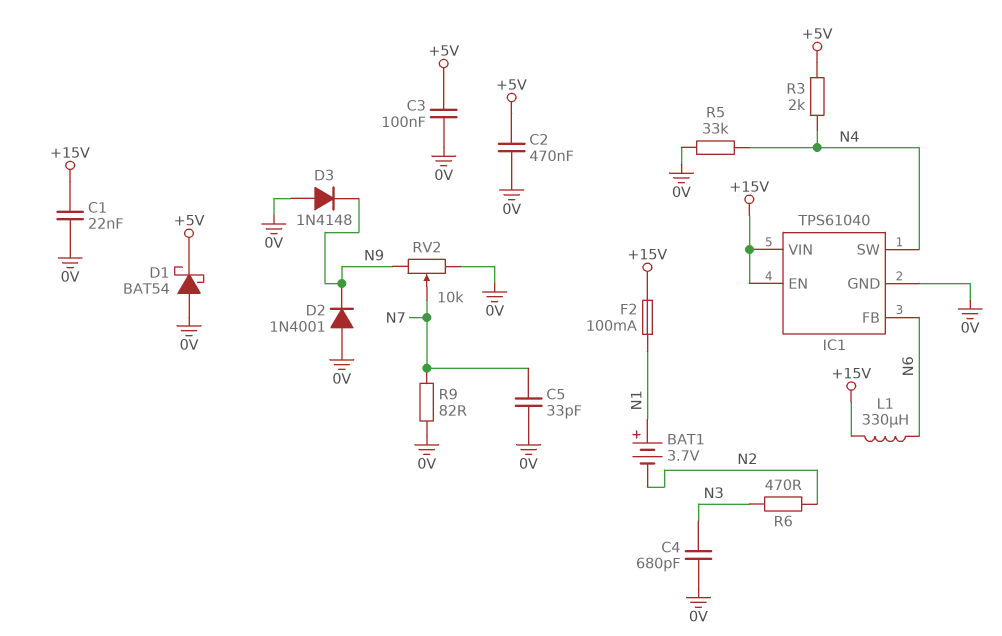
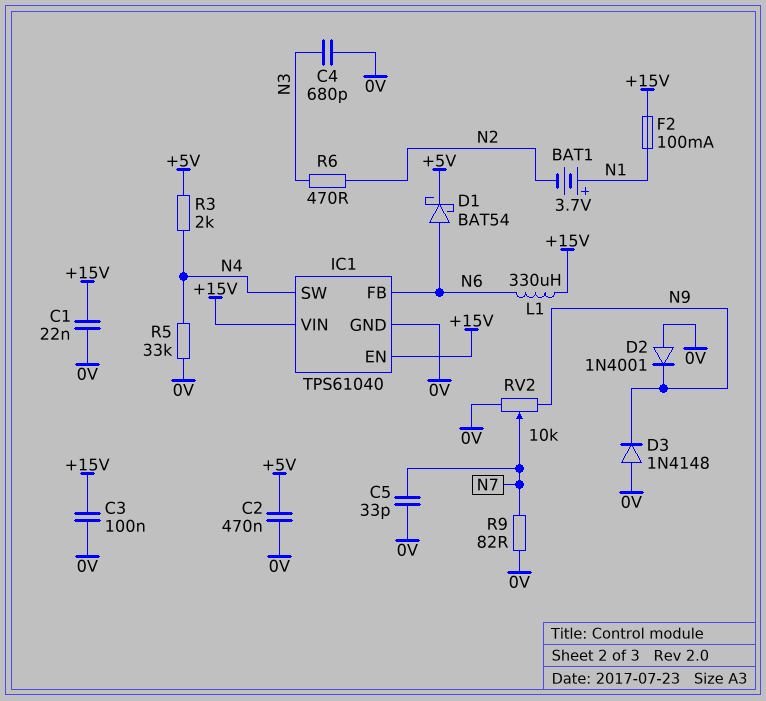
C3: 100nF (+5V, 0V) -> 100nF (+15V, 0V)
D1: schottky BAT54 (A 0V, K +5V) -> schottky BAT54 (A N6, K +5V)

